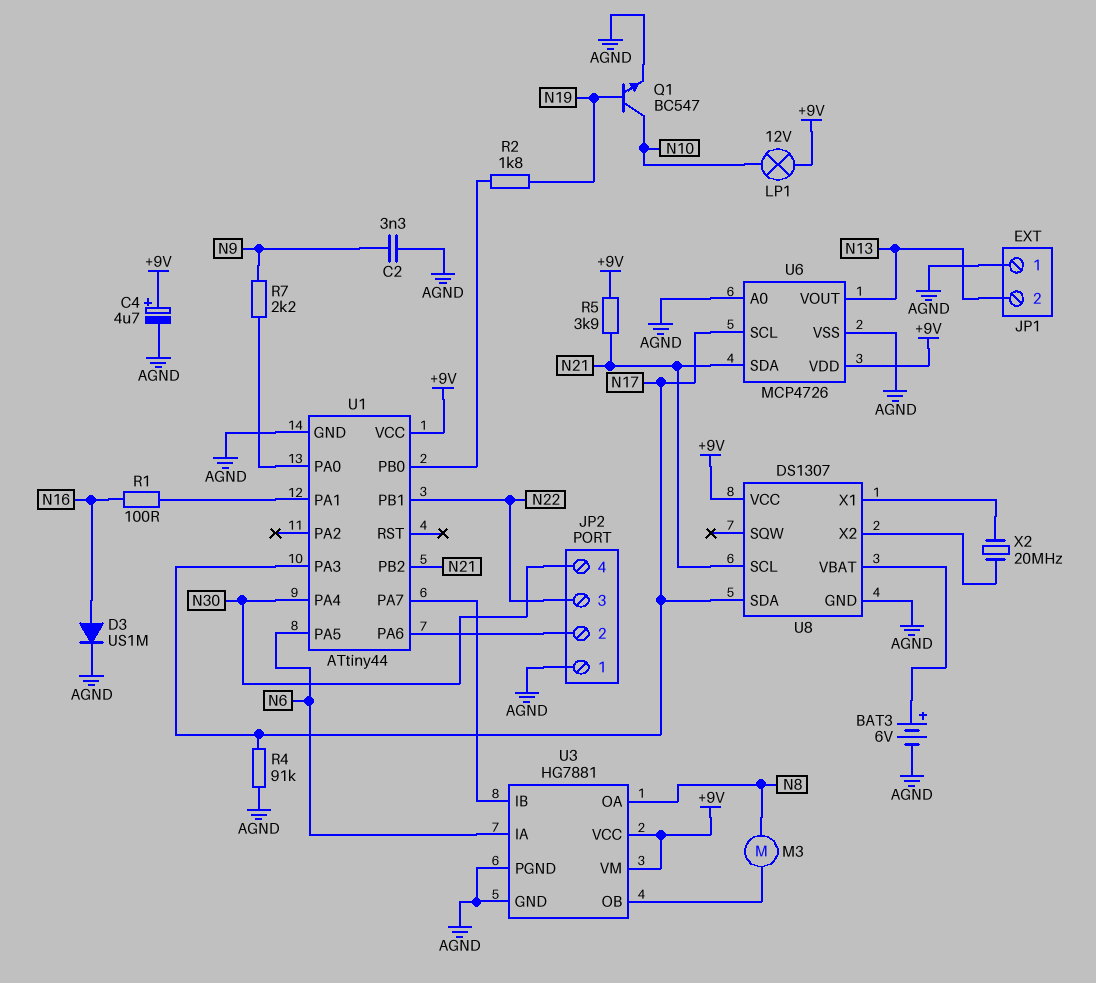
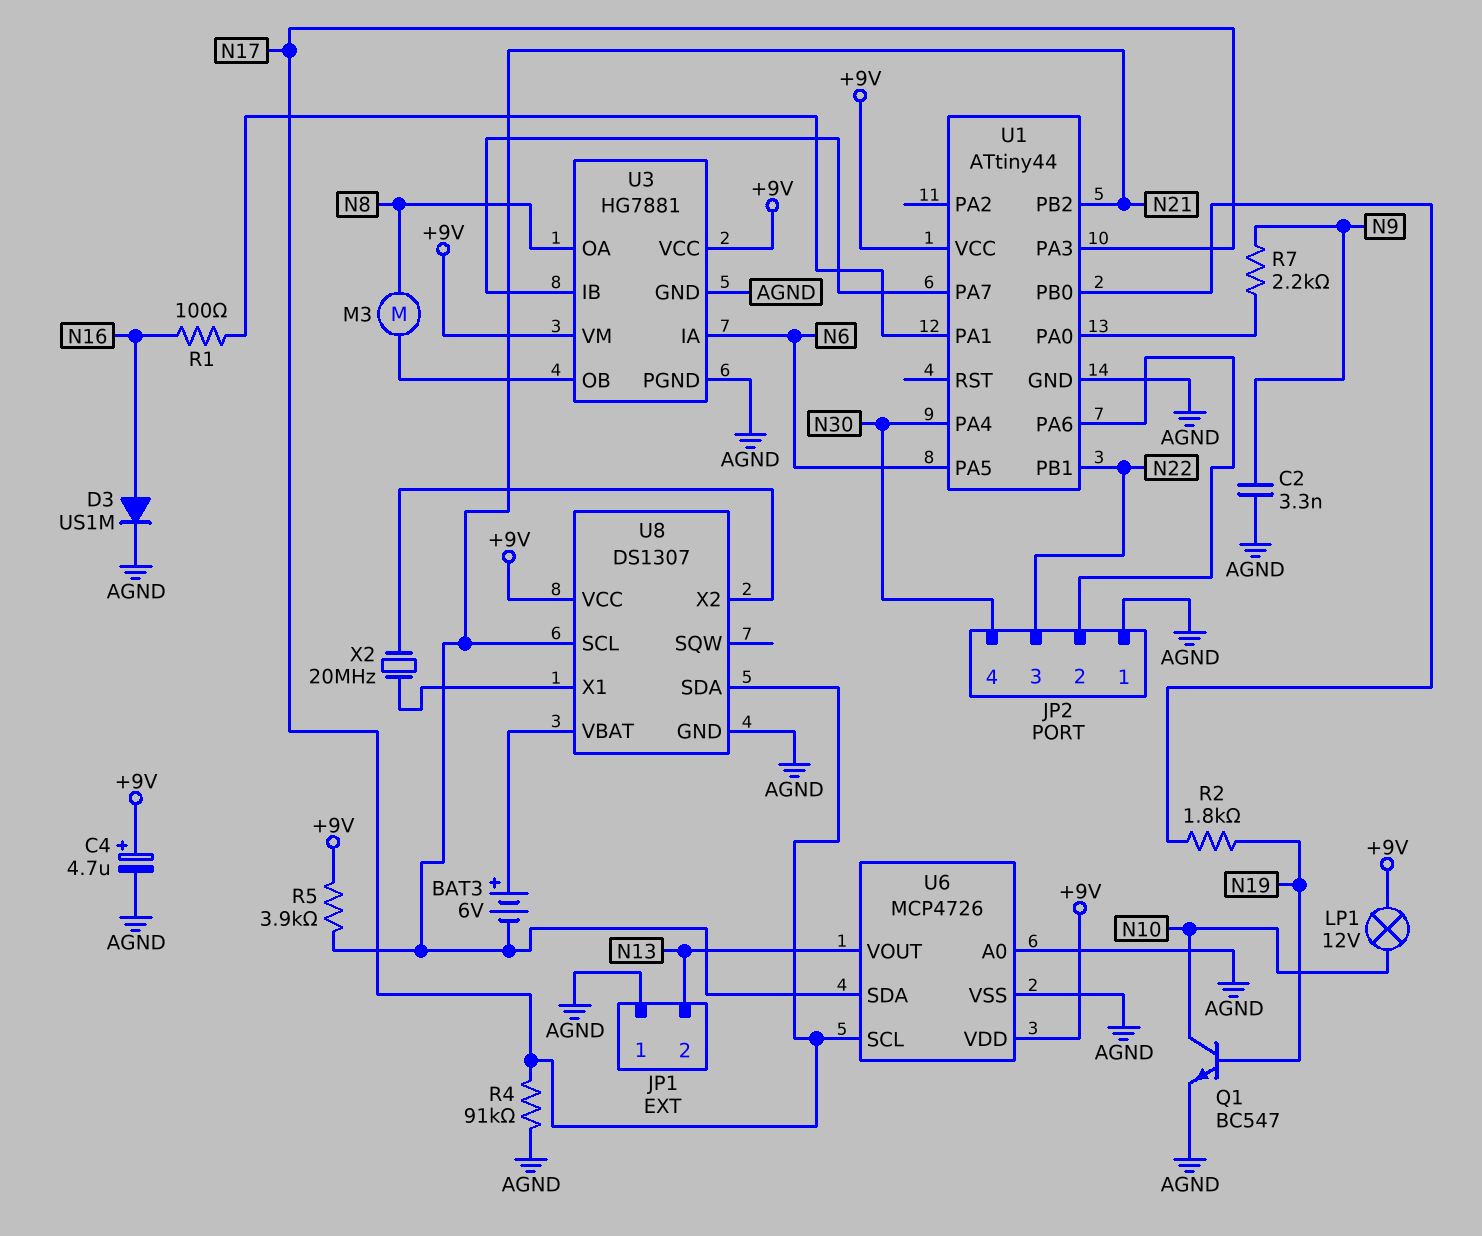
BAT3: 6V (plus U8/VBAT, minus AGND) -> 6V (plus U8/VBAT, minus N21)

